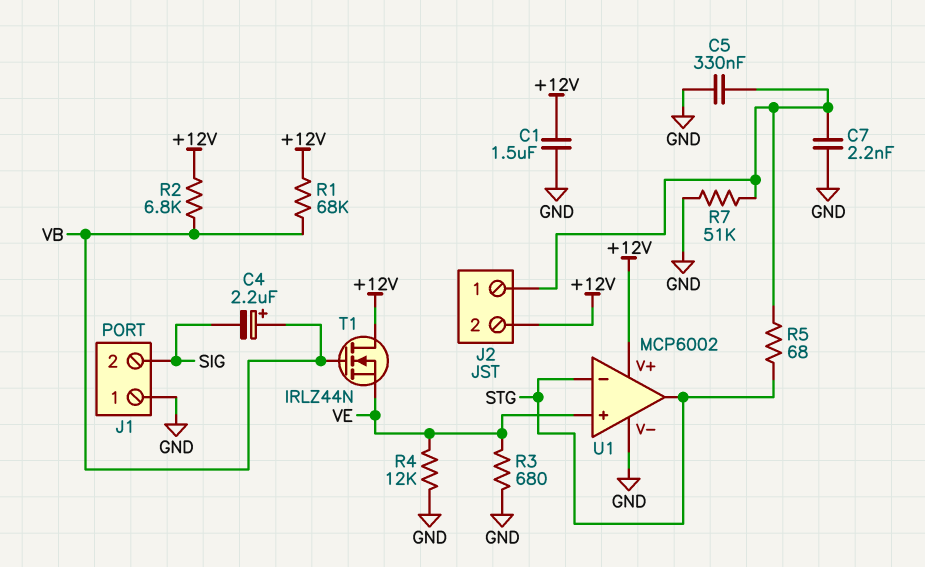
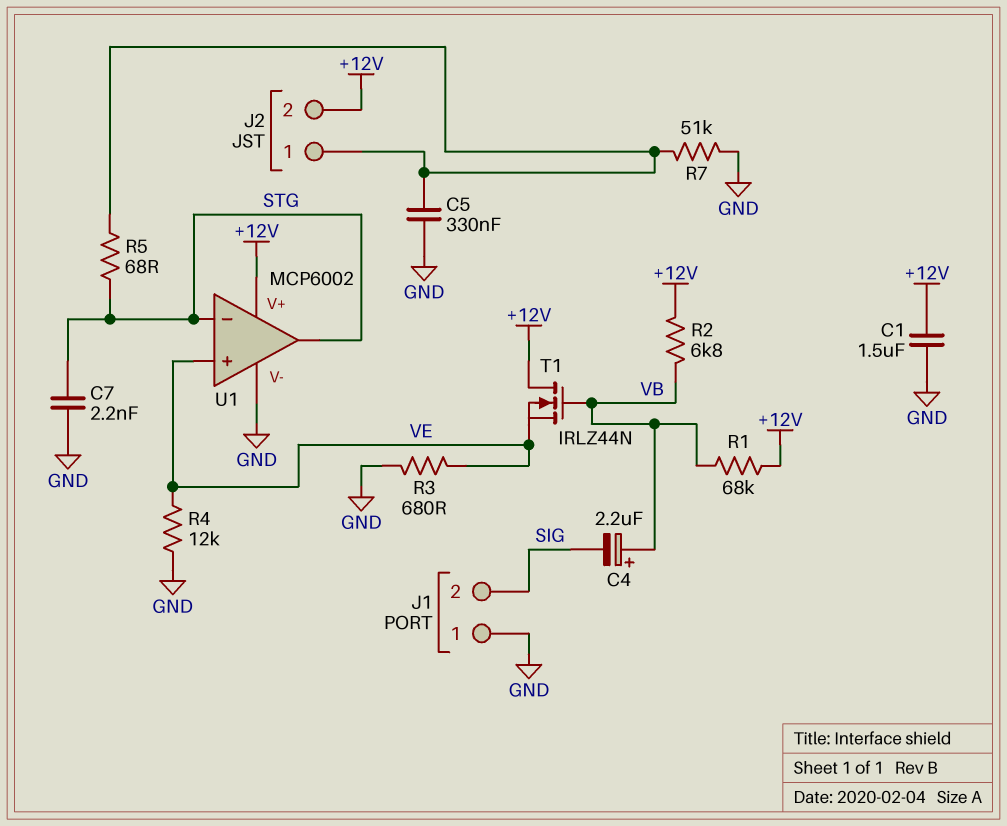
C7: 2.2nF (GND, J2/1) -> 2.2nF (GND, STG)

